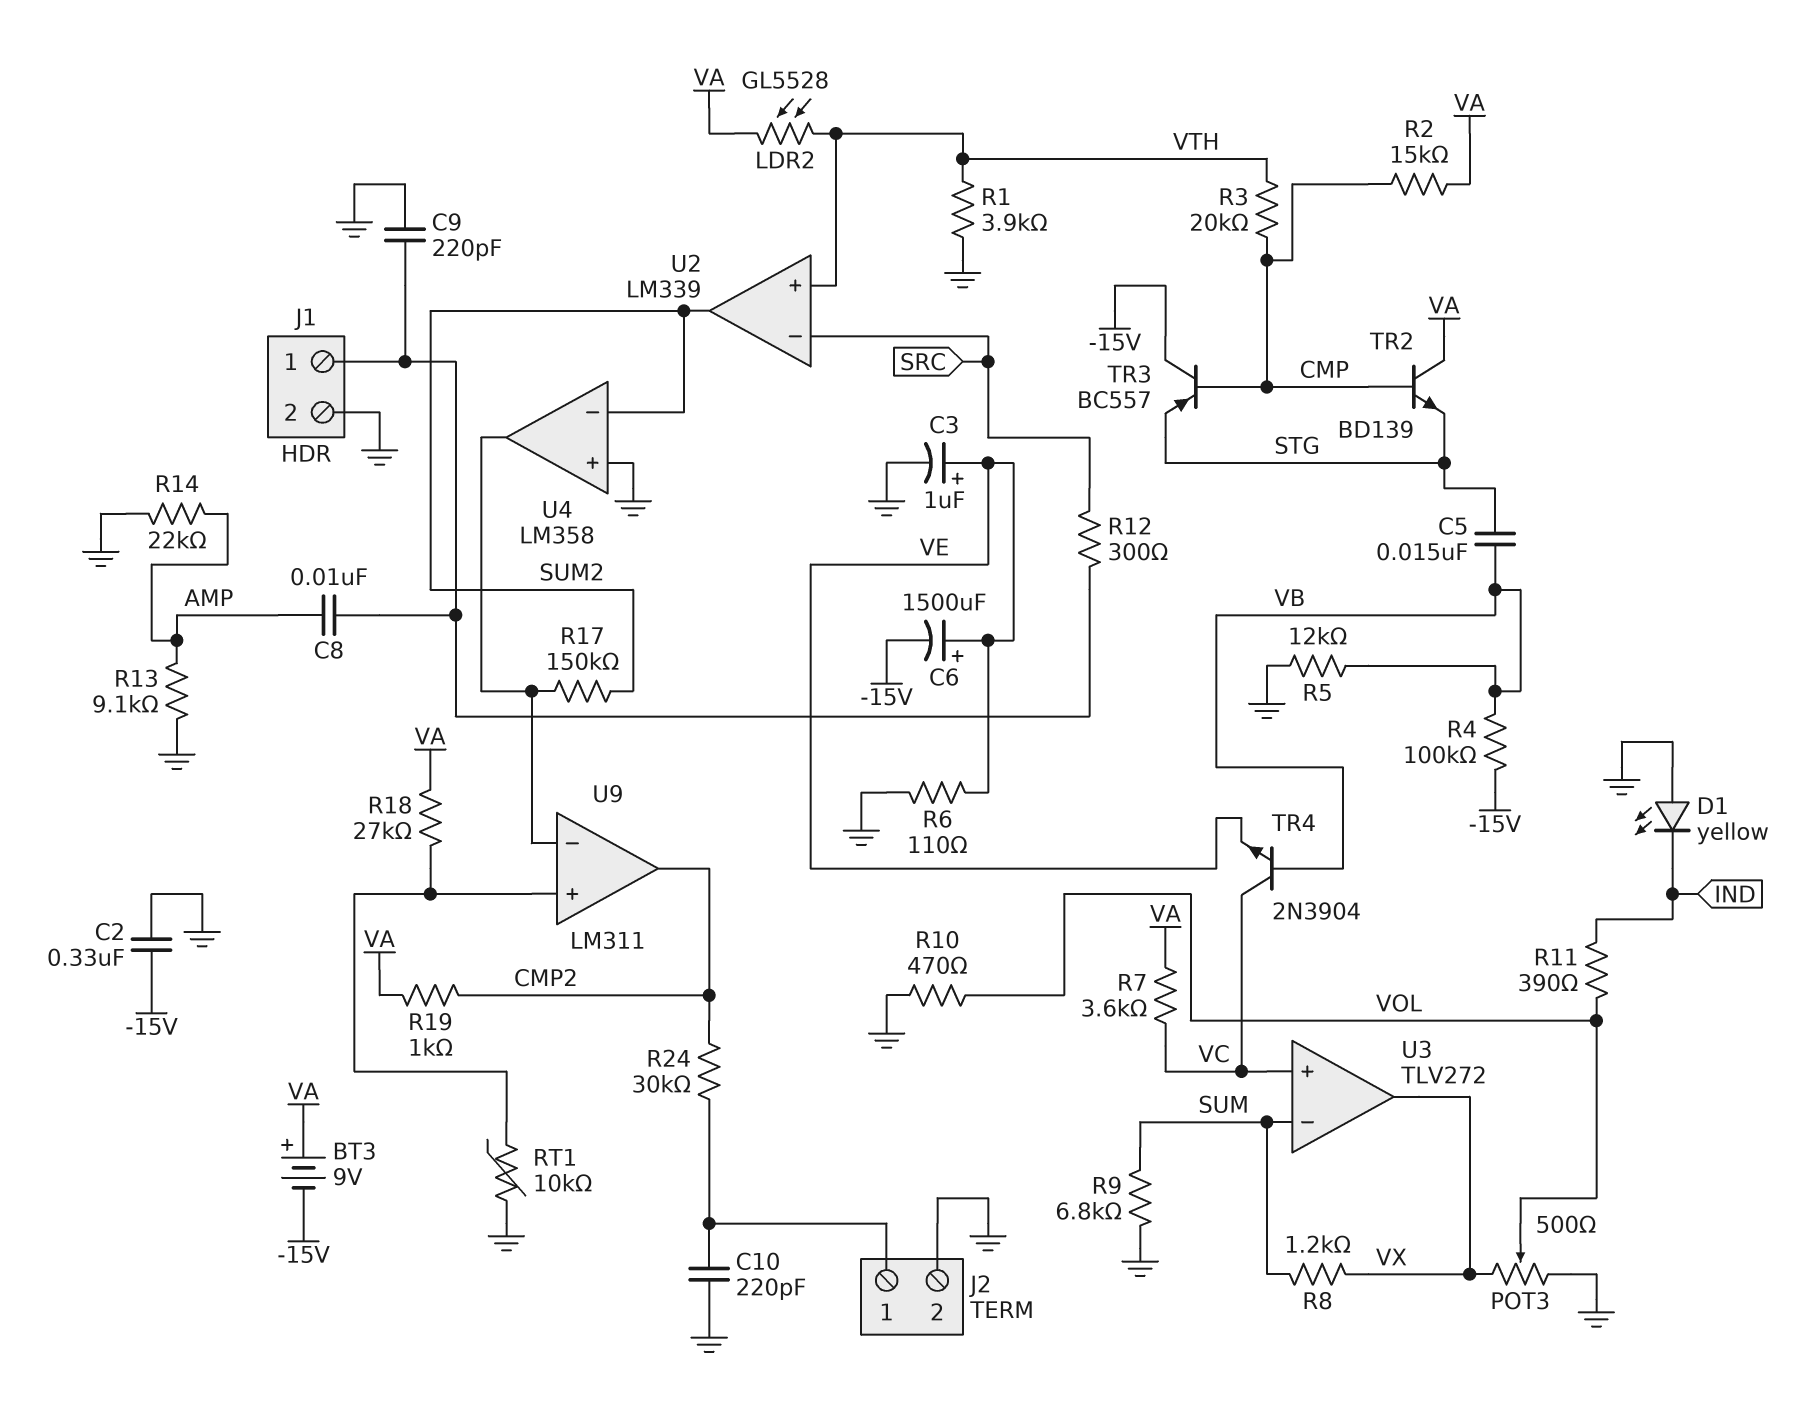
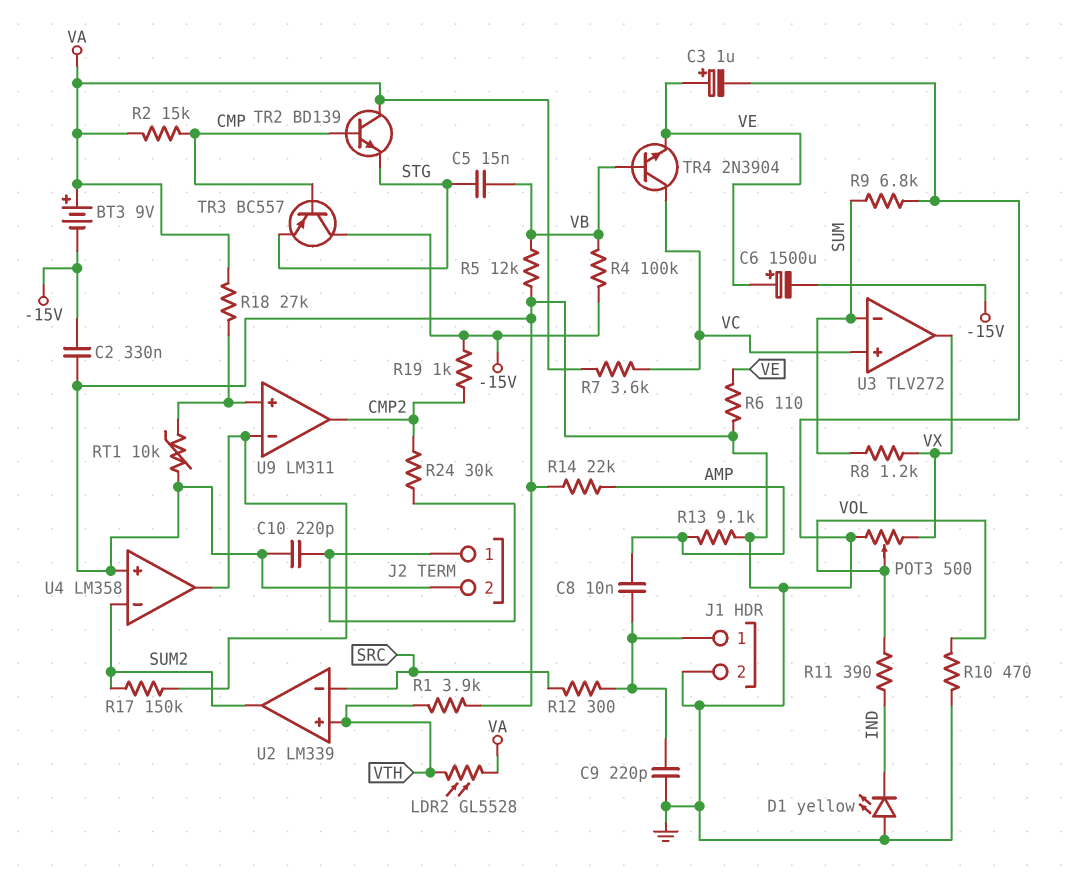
R3: 20k (CMP, VTH) -> none
R19: 1k (CMP2, VA) -> 1k (-15V, CMP2)

